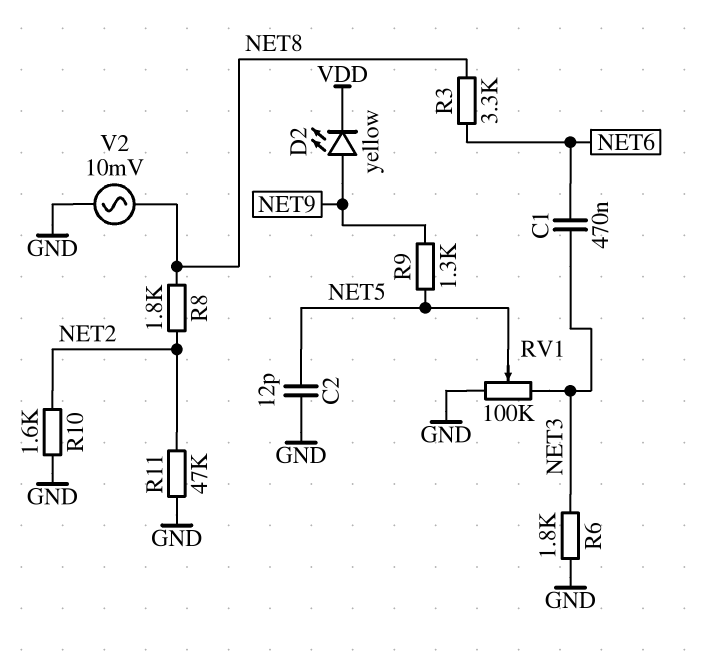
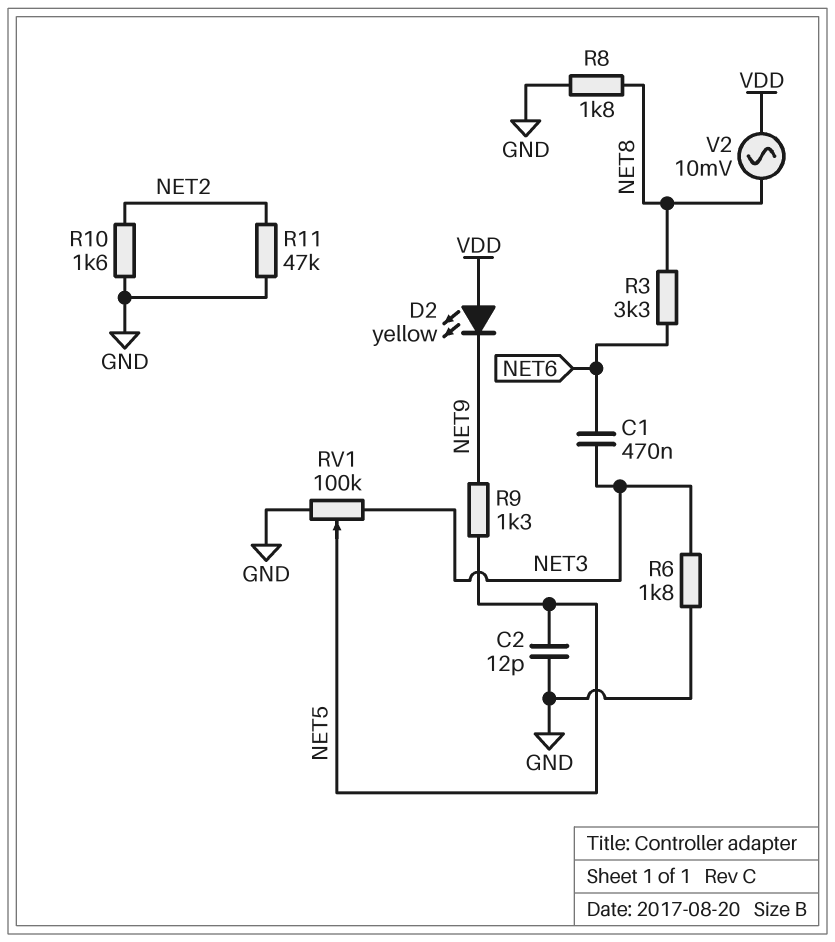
D2: LED yellow (A NET9, K VDD) -> LED yellow (A VDD, K NET9)
R8: 1.8k (NET2, NET8) -> 1.8k (GND, NET8)
V2: AC 10mV (GND, NET8) -> AC 10mV (NET8, VDD)

